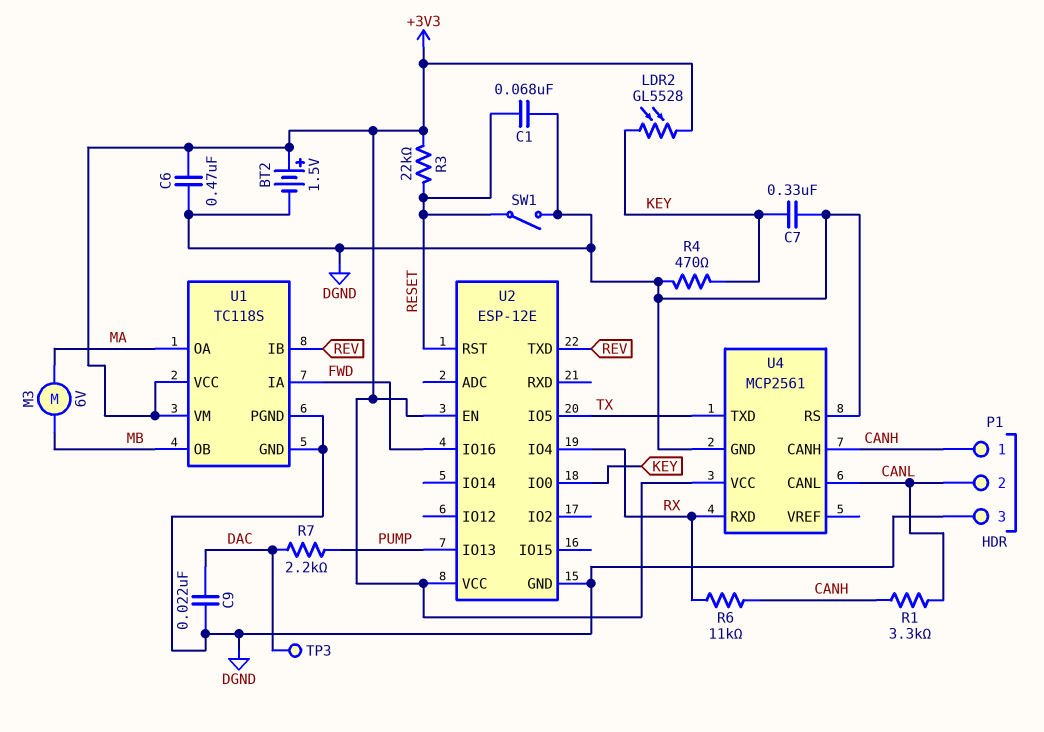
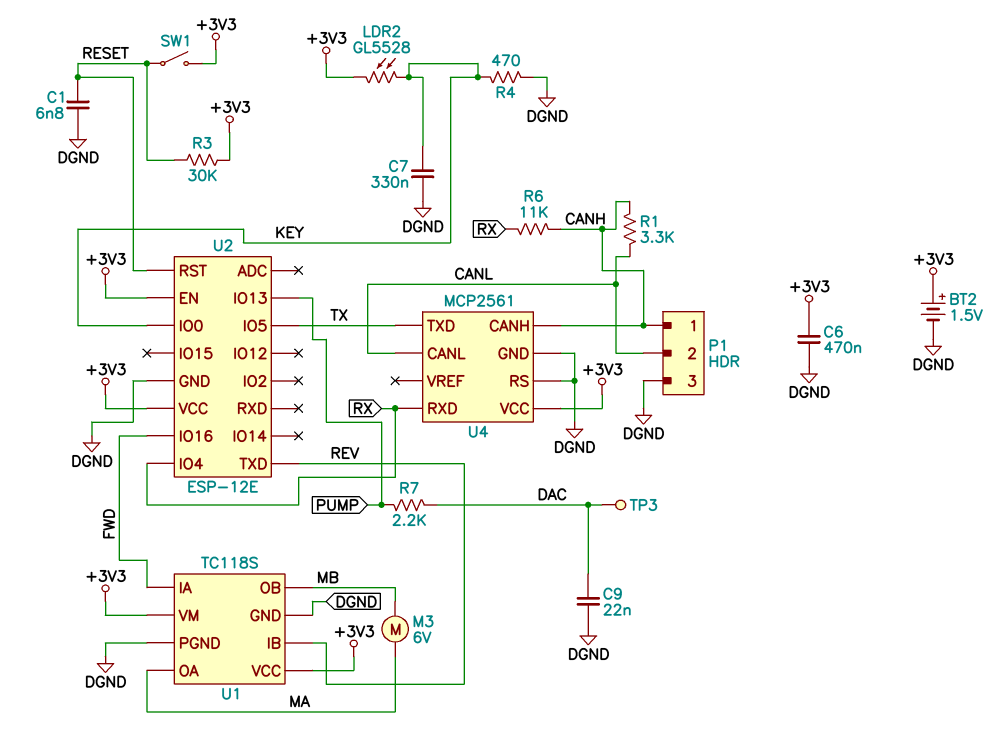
C1: 68nF (DGND, RESET) -> 6.8nF (DGND, RESET)
R3: 22k (+3V3, RESET) -> 30k (+3V3, RESET)
SW1: switch (DGND, RESET) -> switch (+3V3, RESET)

